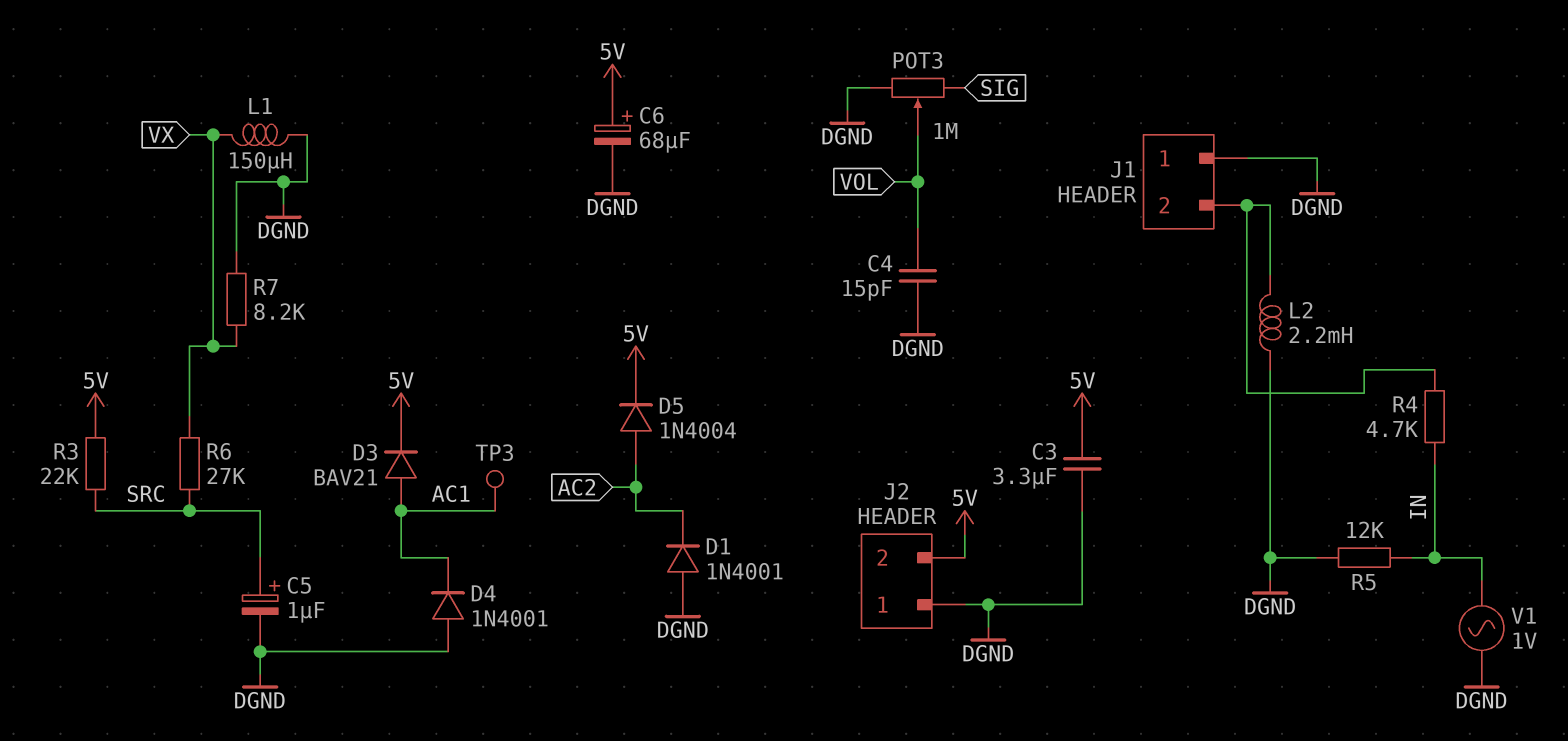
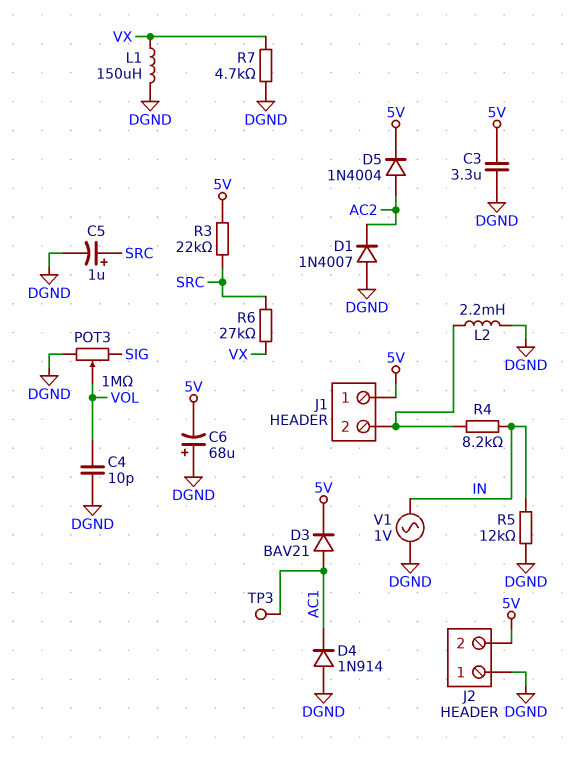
C4: 15pF (DGND, VOL) -> 10pF (DGND, VOL)
C6: 68uF (plus 5V, minus DGND) -> 68uF (plus DGND, minus 5V)
D1: diode 1N4001 (A DGND, K AC2) -> diode 1N4007 (A DGND, K AC2)
D4: diode 1N4001 (A DGND, K AC1) -> diode 1N914 (A DGND, K AC1)
J1 pin 1: DGND -> 5V
R4: 4.7k (IN, J1/2) -> 8.2k (IN, J1/2)
R7: 8.2k (DGND, VX) -> 4.7k (DGND, VX)

